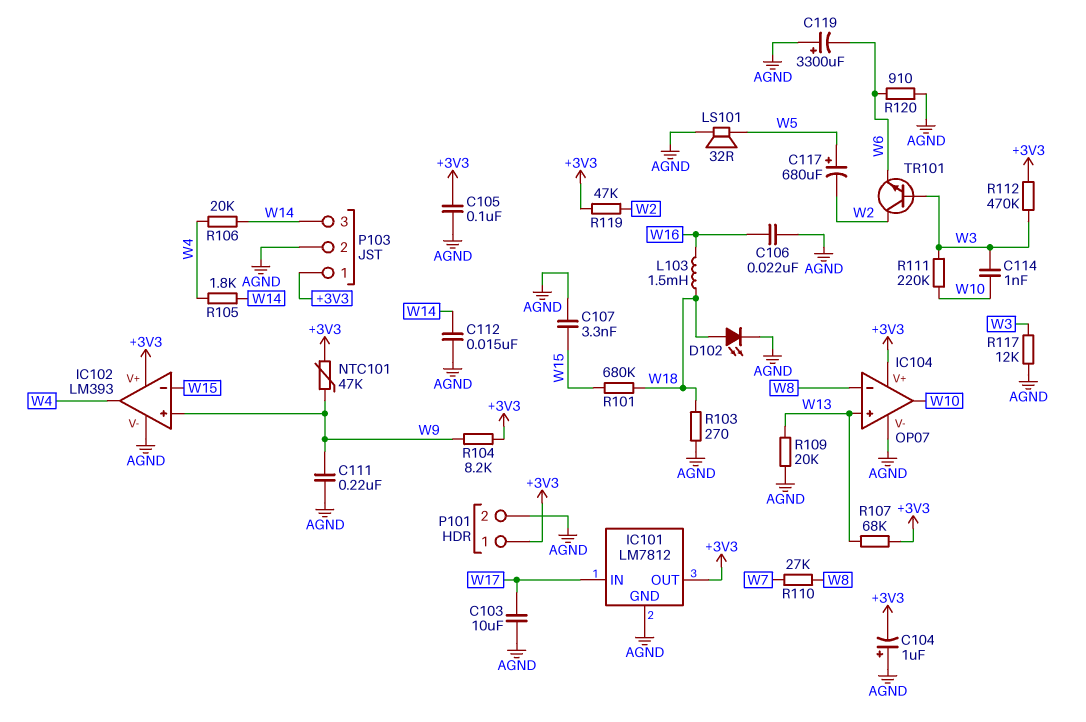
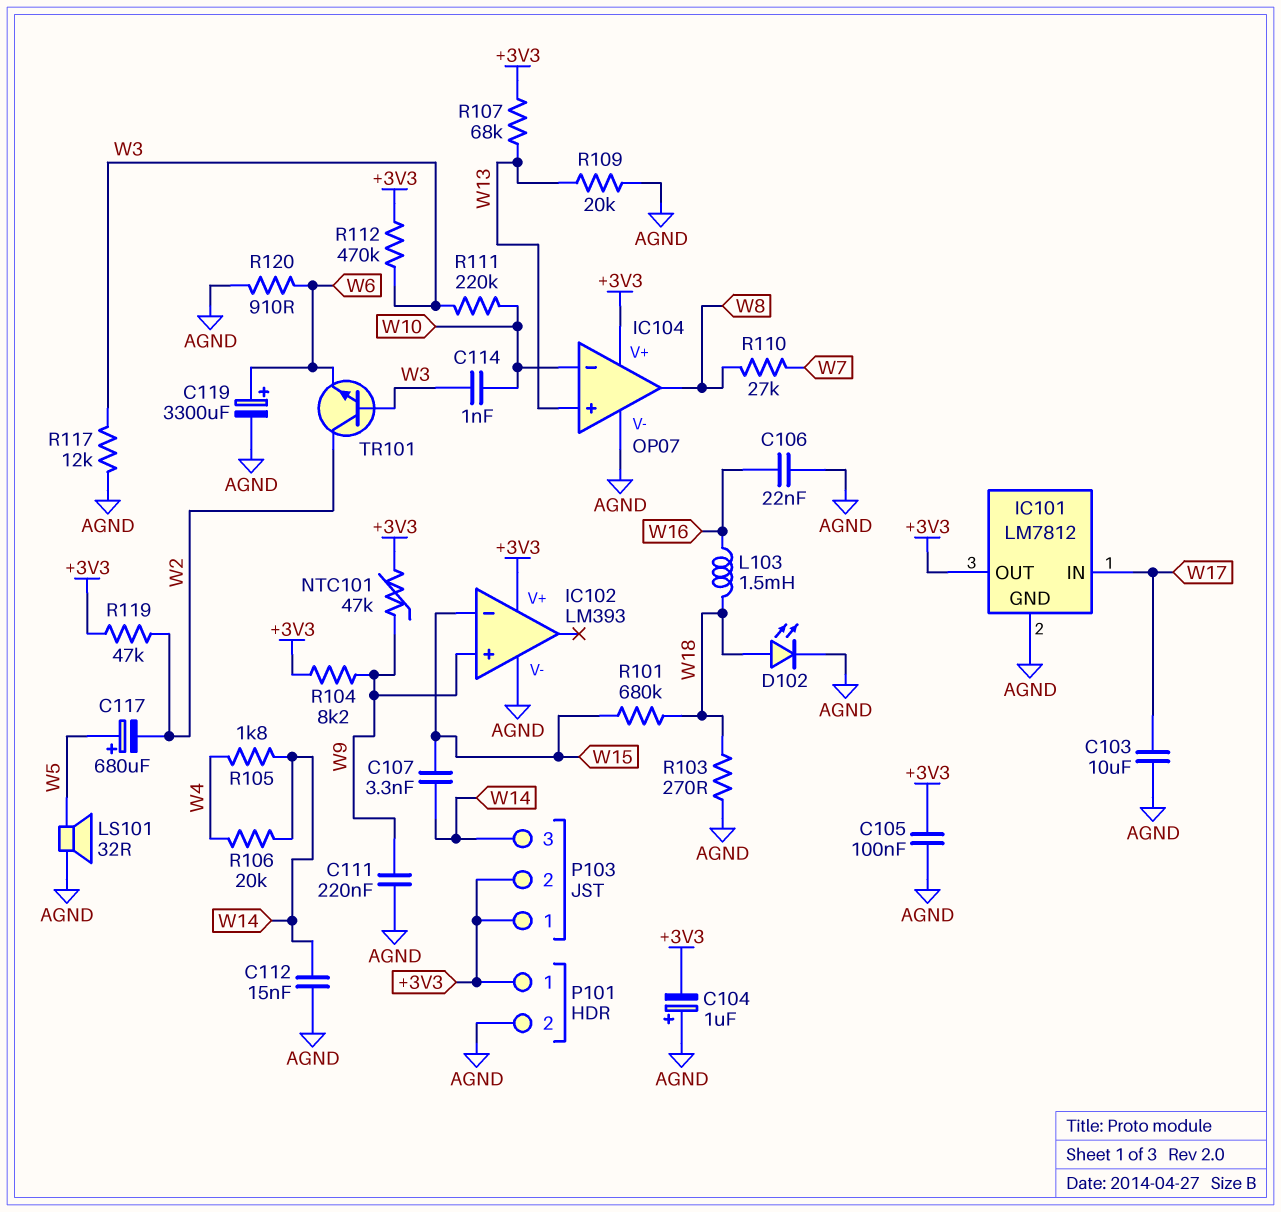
C107: 3.3nF (AGND, W15) -> 3.3nF (W14, W15)
C119: 3300uF (plus AGND, minus W6) -> 3300uF (plus W6, minus AGND)
IC102 pin out: W4 -> none
IC104 pin in-: W8 -> W10
IC104 pin out: W10 -> W8
P103 pin 2: AGND -> +3V3

